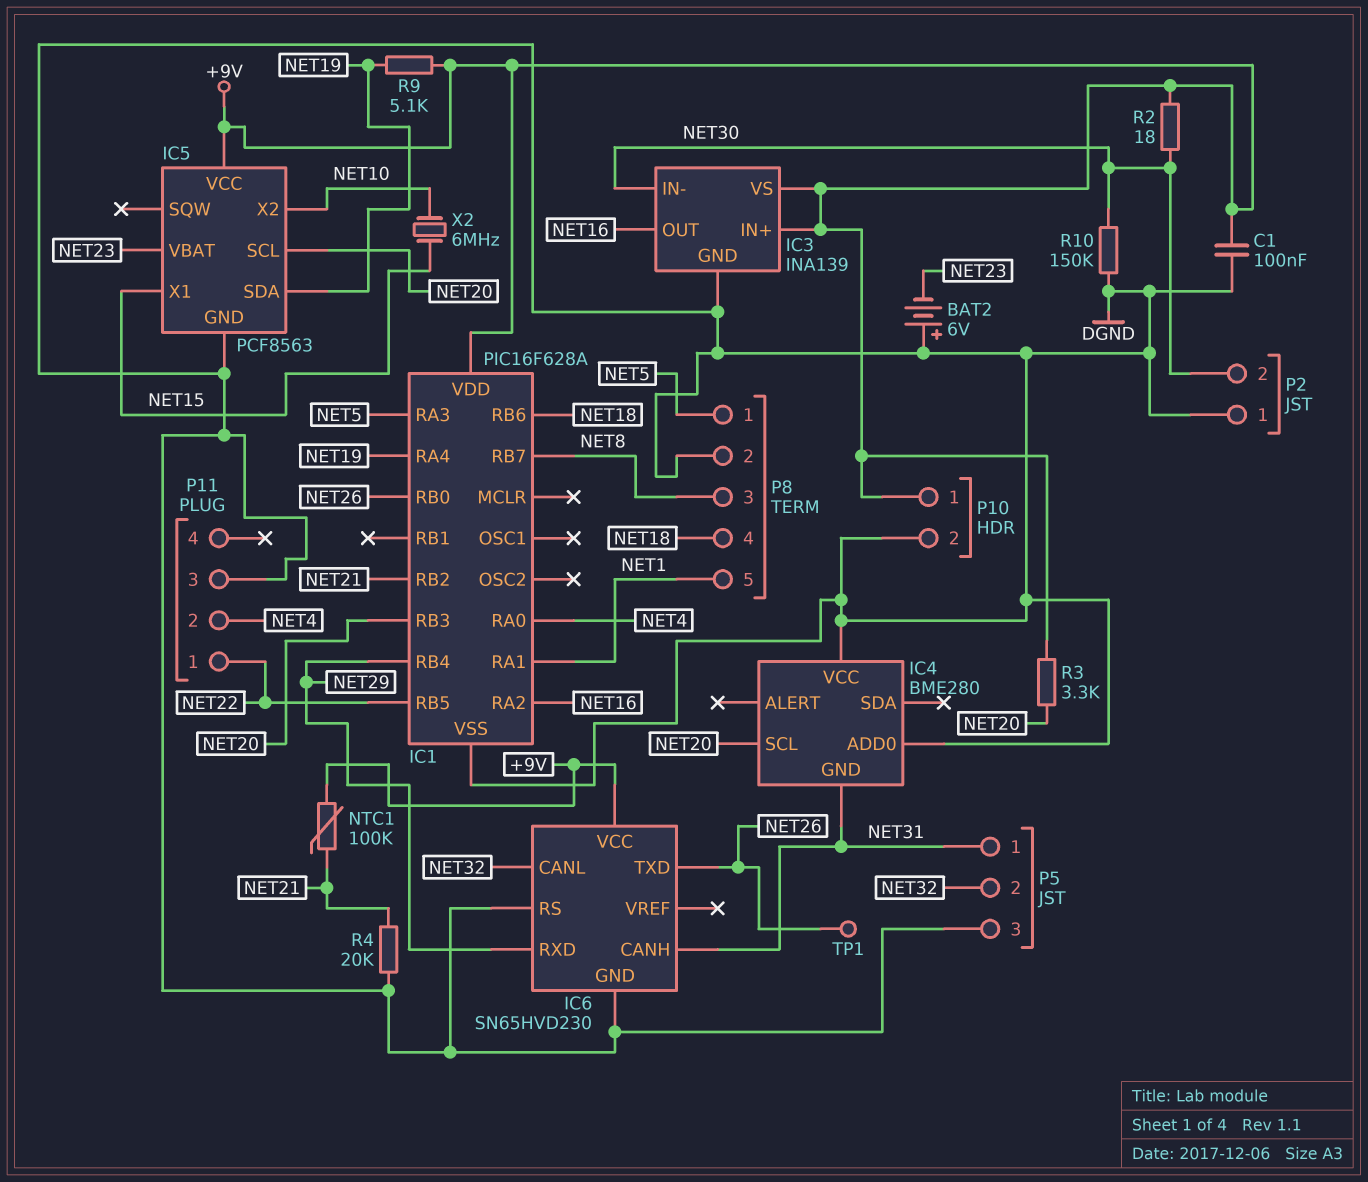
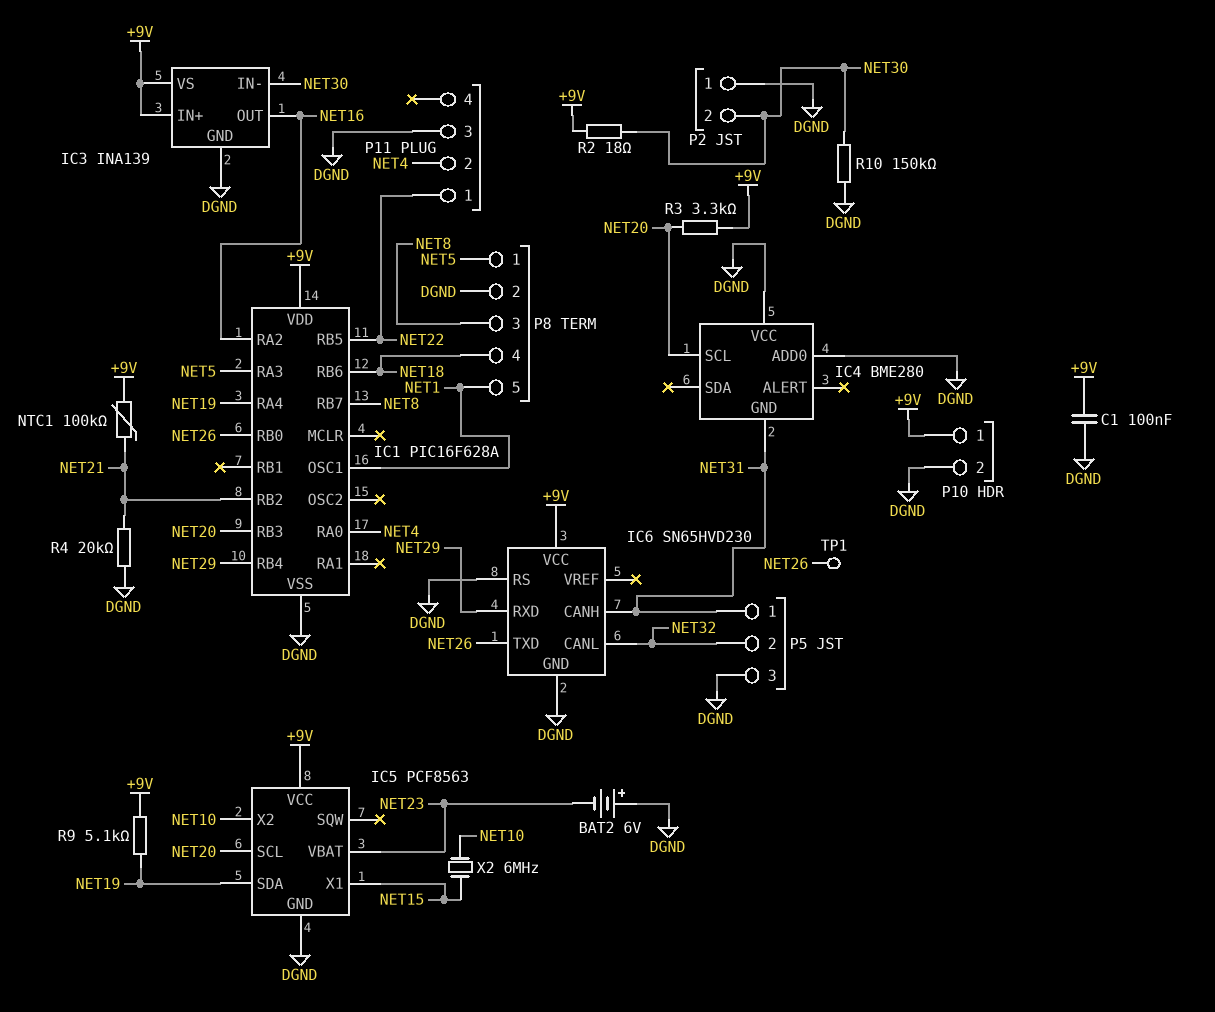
IC1 pin OSC1: none -> NET1
IC1 pin RA1: NET1 -> none

